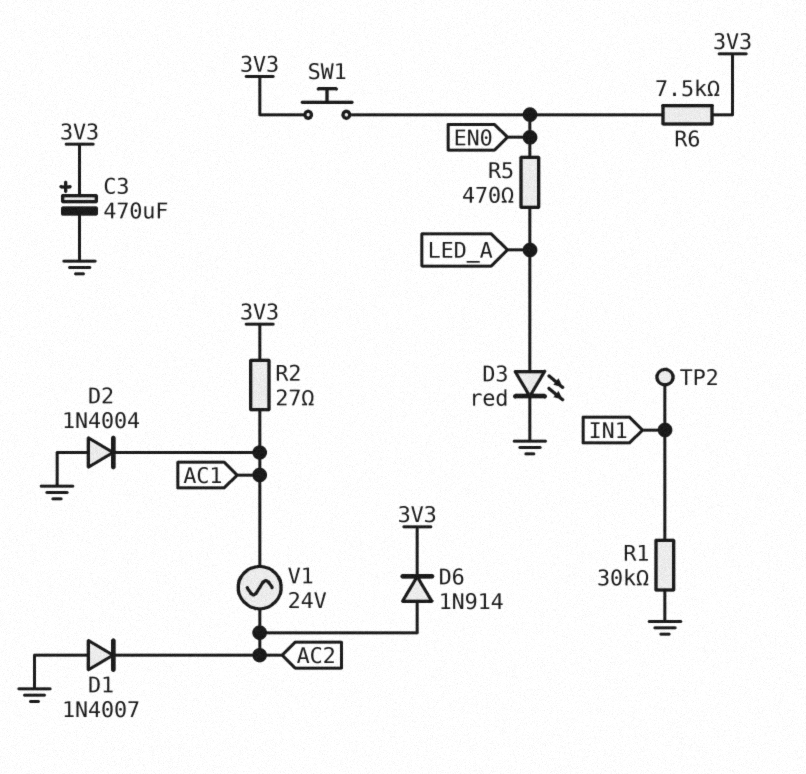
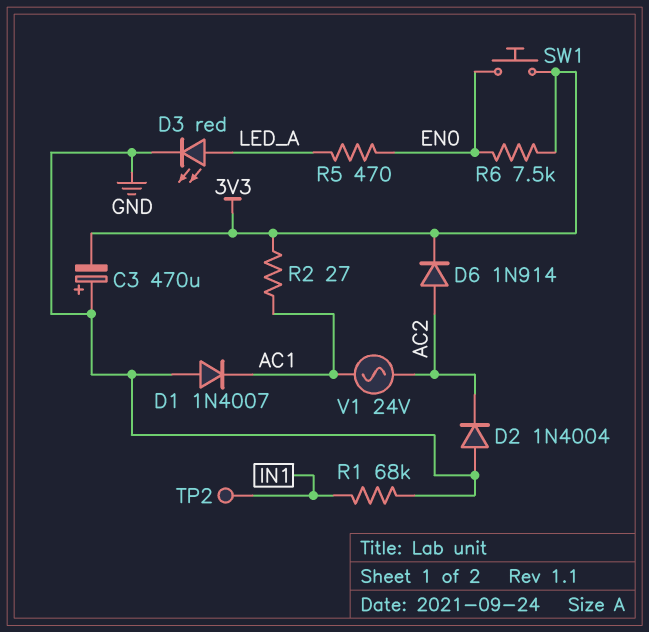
C3: 470uF (plus 3V3, minus GND) -> 470uF (plus GND, minus 3V3)
D1: diode 1N4007 (A GND, K AC2) -> diode 1N4007 (A GND, K AC1)
D2: diode 1N4004 (A GND, K AC1) -> diode 1N4004 (A GND, K AC2)
R1: 30k (GND, IN1) -> 68k (GND, IN1)

